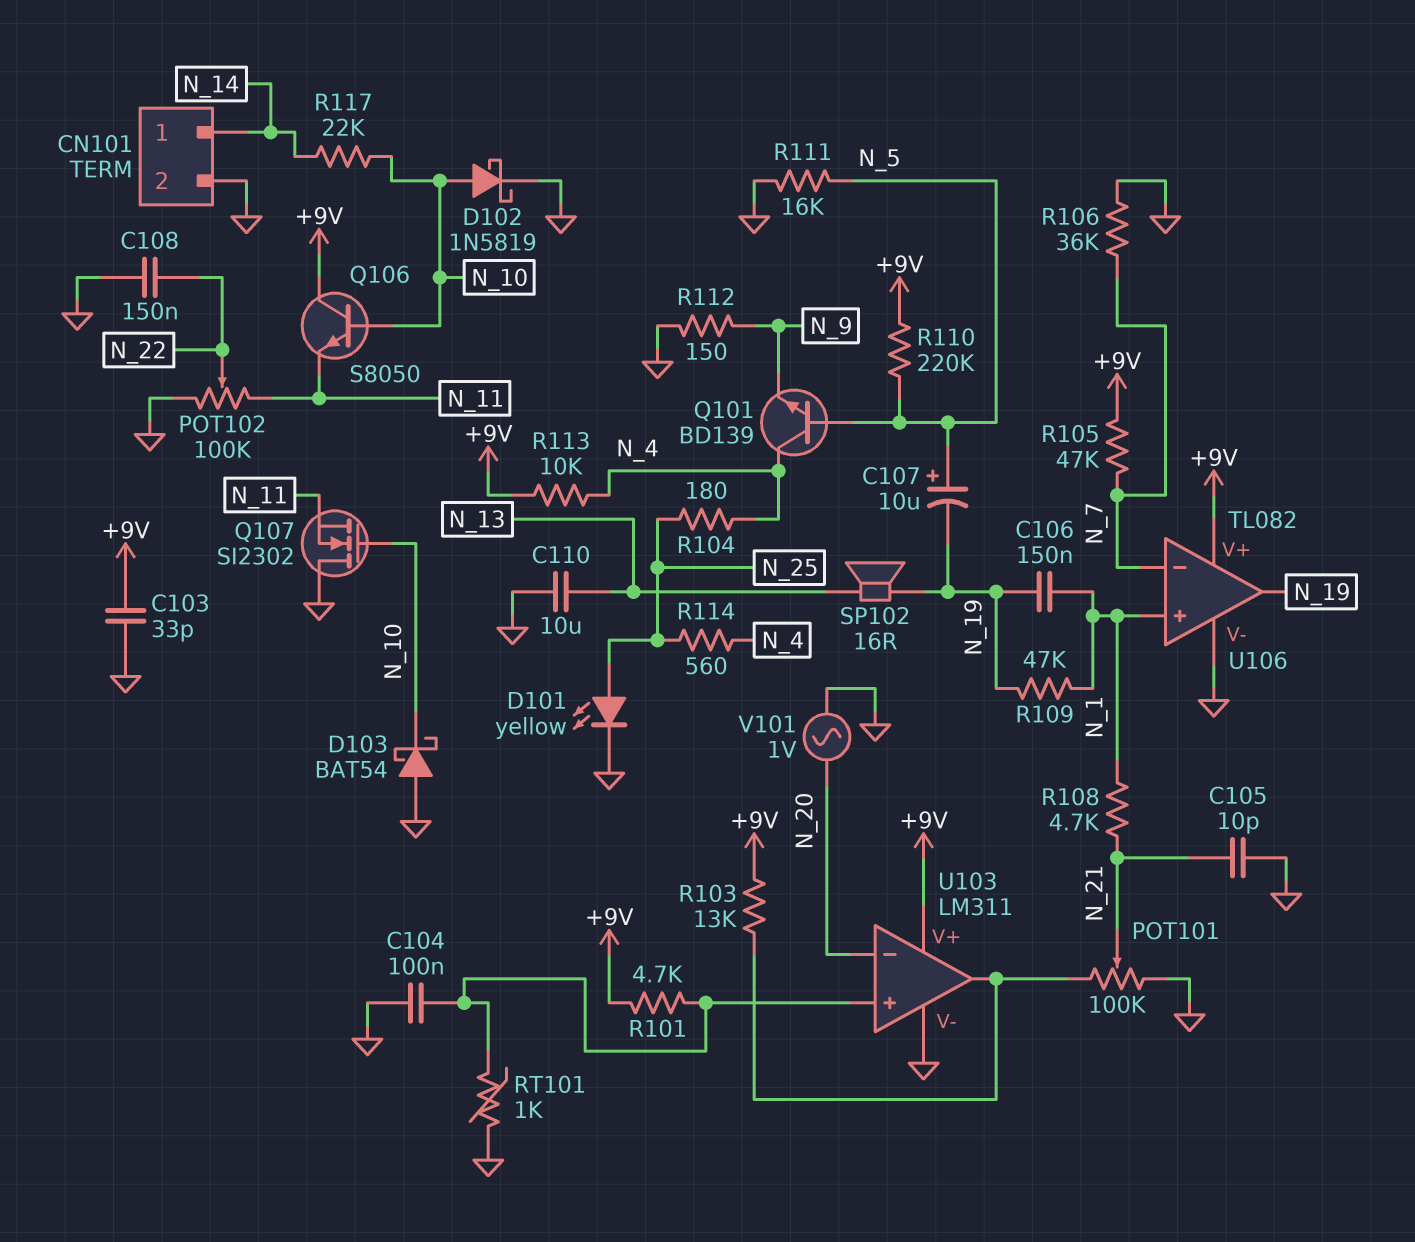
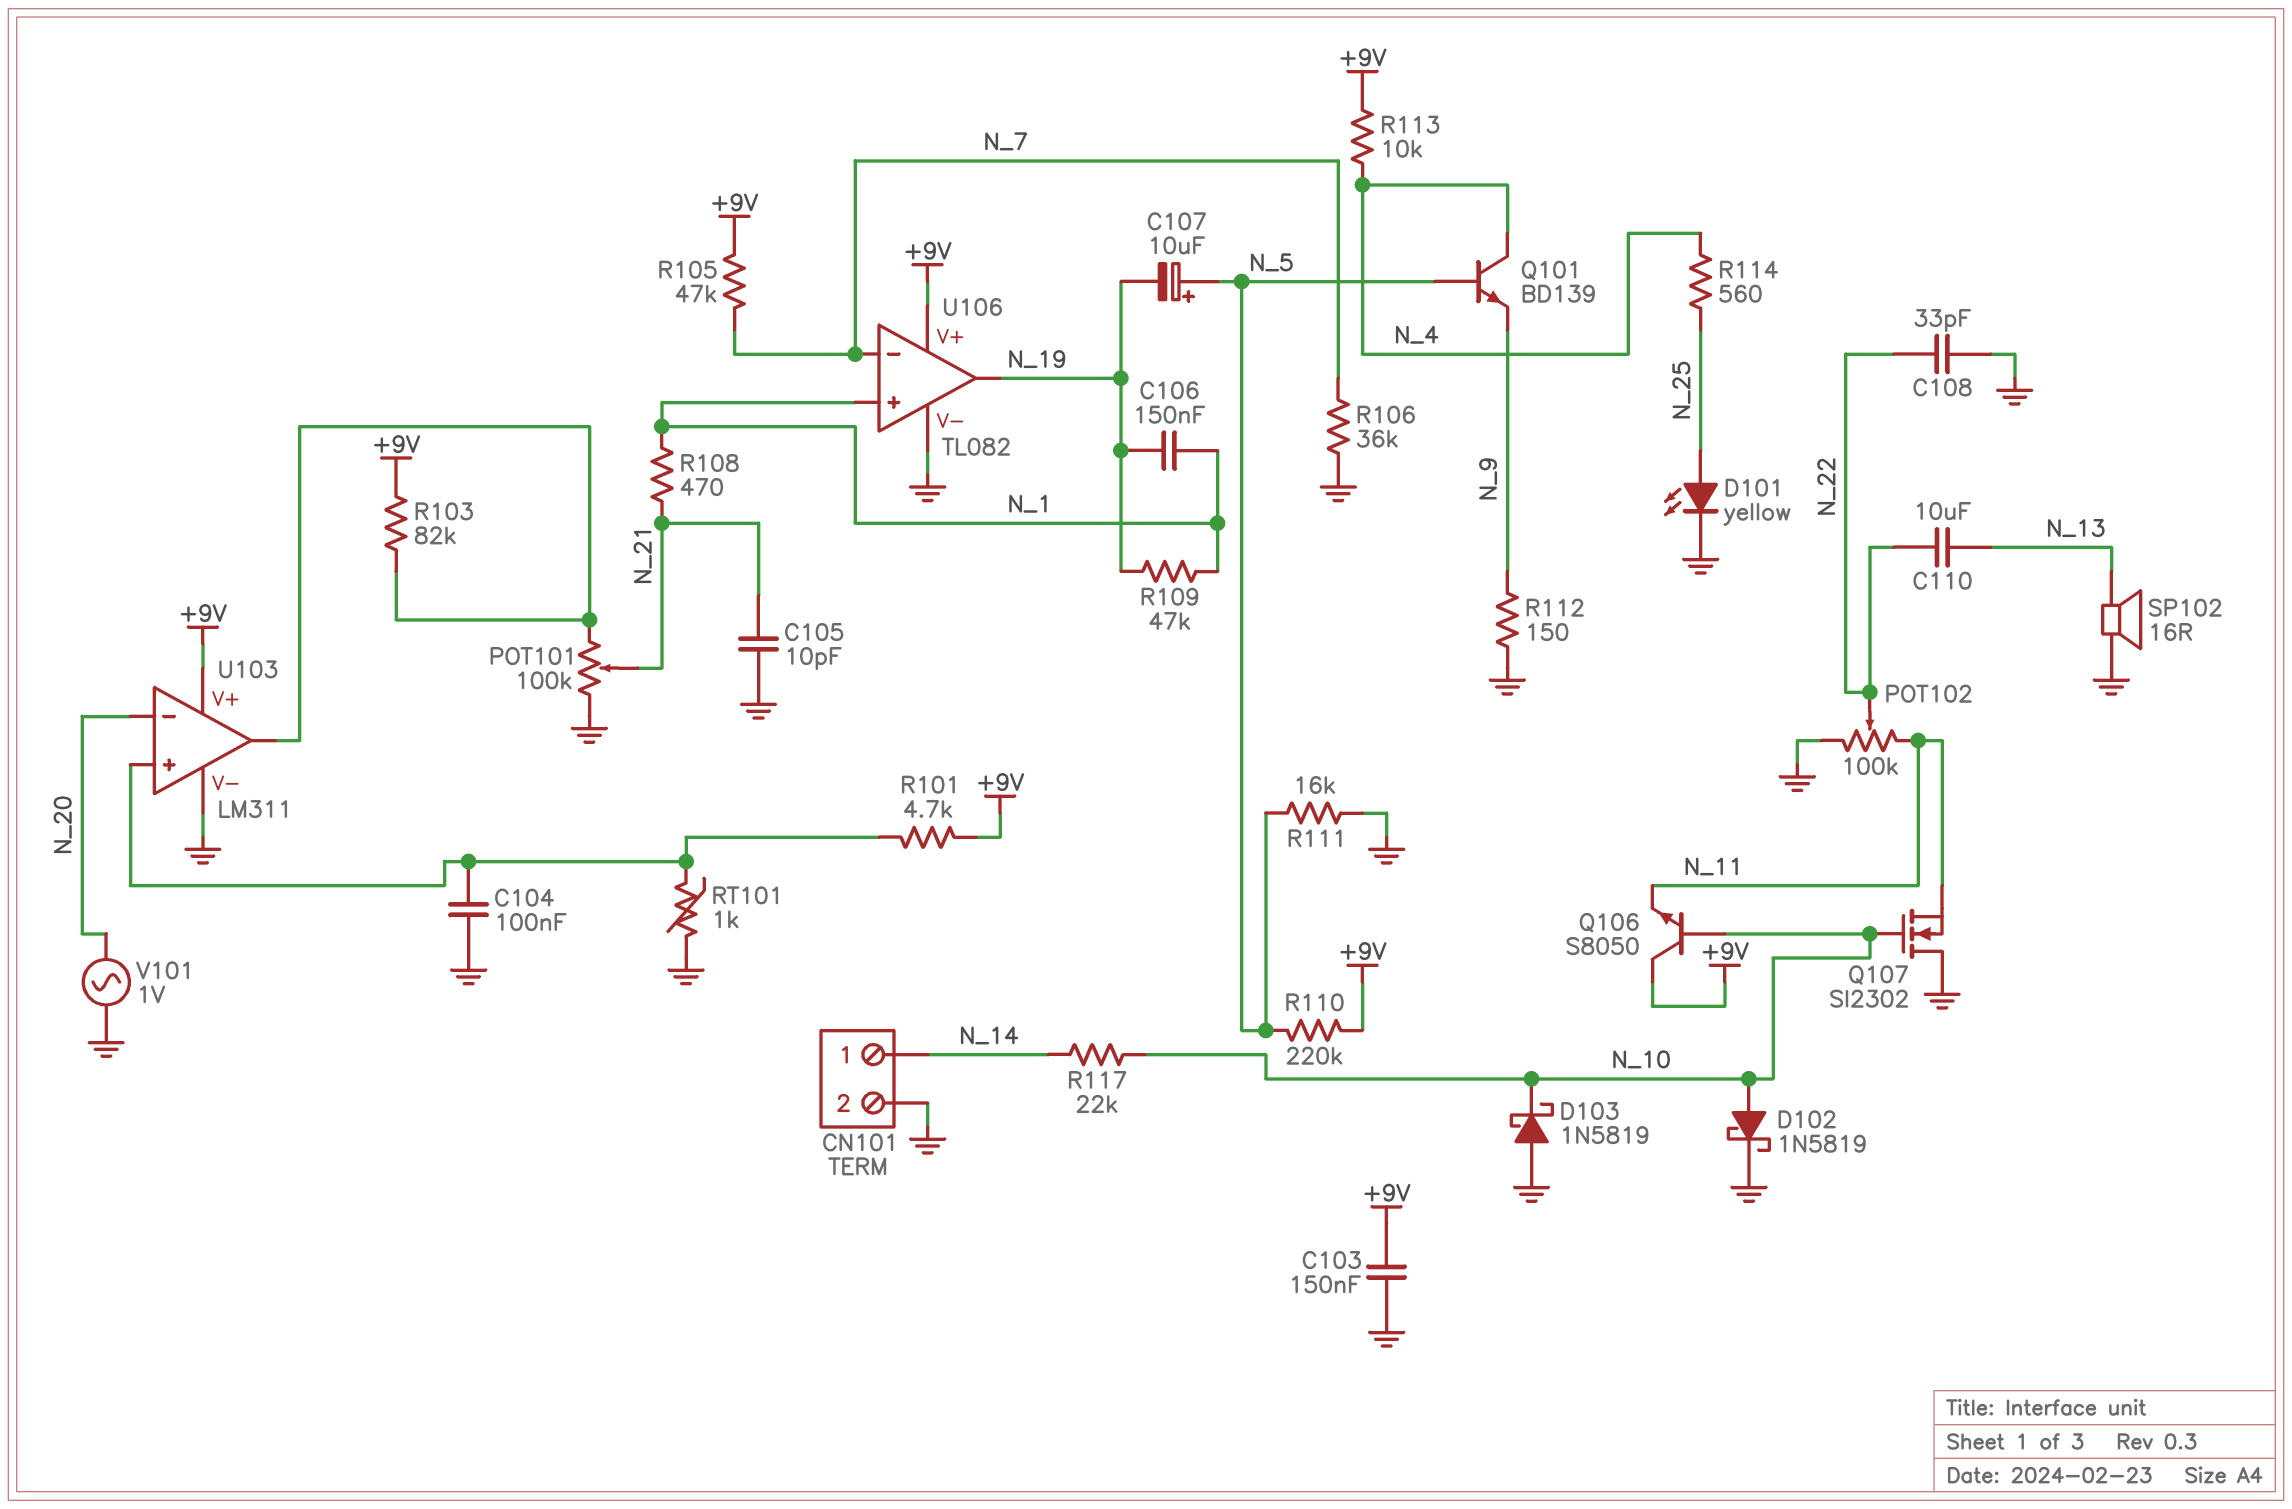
C103: 33pF (+9V, GND) -> 150nF (+9V, GND)
C108: 150nF (GND, N_22) -> 33pF (GND, N_22)
C110: 10uF (GND, N_13) -> 10uF (N_13, N_22)
D103: schottky BAT54 (A GND, K N_10) -> schottky 1N5819 (A GND, K N_10)
R103: 13k (+9V, U103/out) -> 82k (+9V, U103/out)
R104: 180 (N_4, N_25) -> none
R108: 4.7k (N_1, N_21) -> 470 (N_1, N_21)
SP102: speaker 16R (N_13, N_19) -> speaker 16R (GND, N_13)

